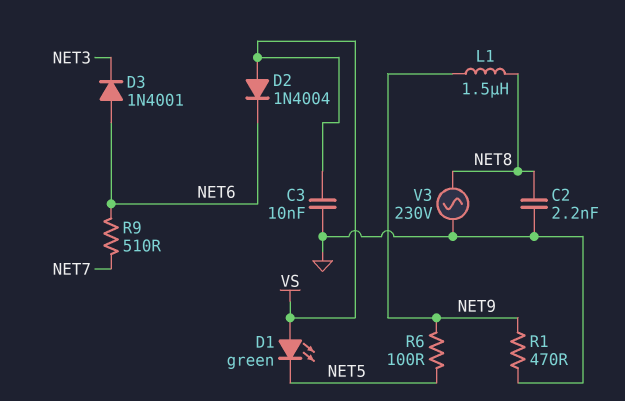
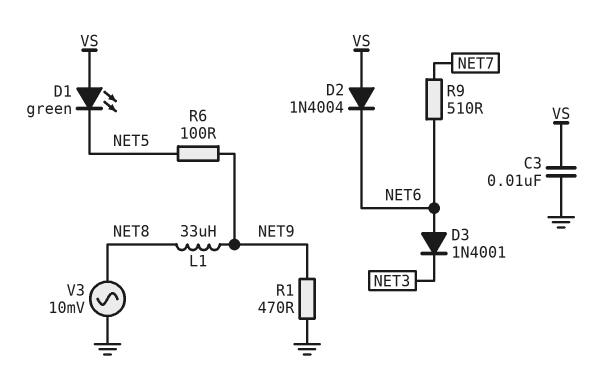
C2: 2.2nF (GND, NET8) -> none
L1: 1.5uH (NET8, NET9) -> 33uH (NET8, NET9)
V3: AC 230V (GND, NET8) -> AC 10mV (GND, NET8)

